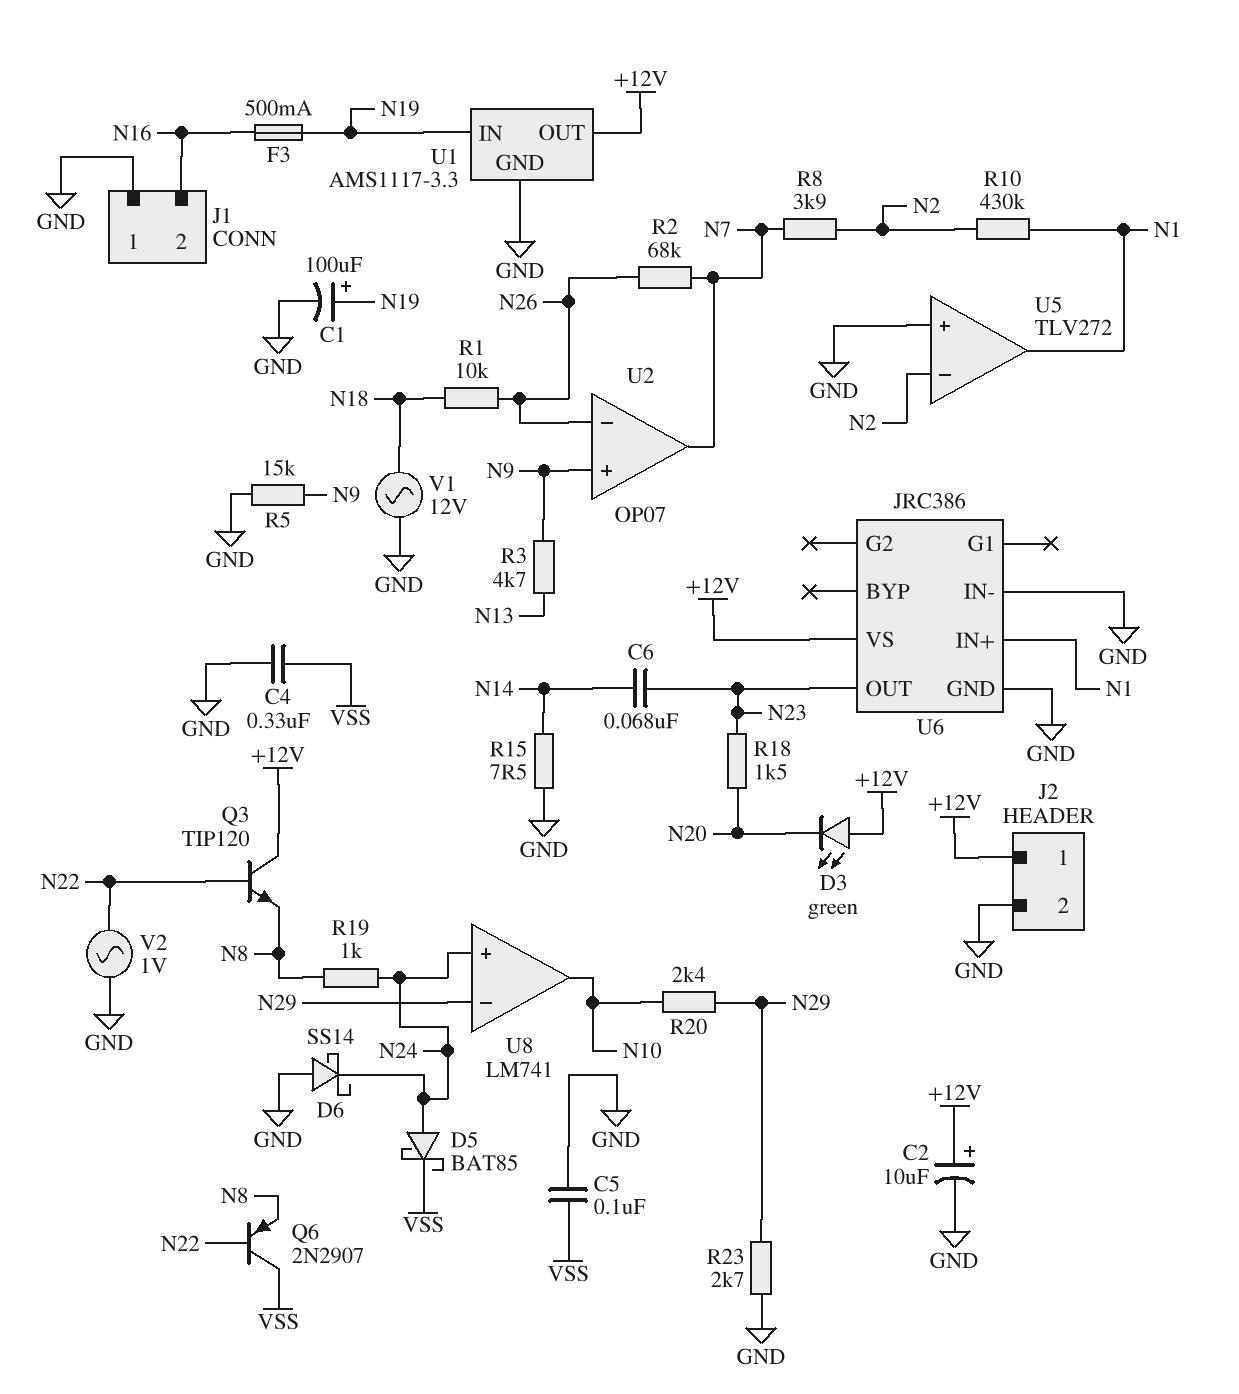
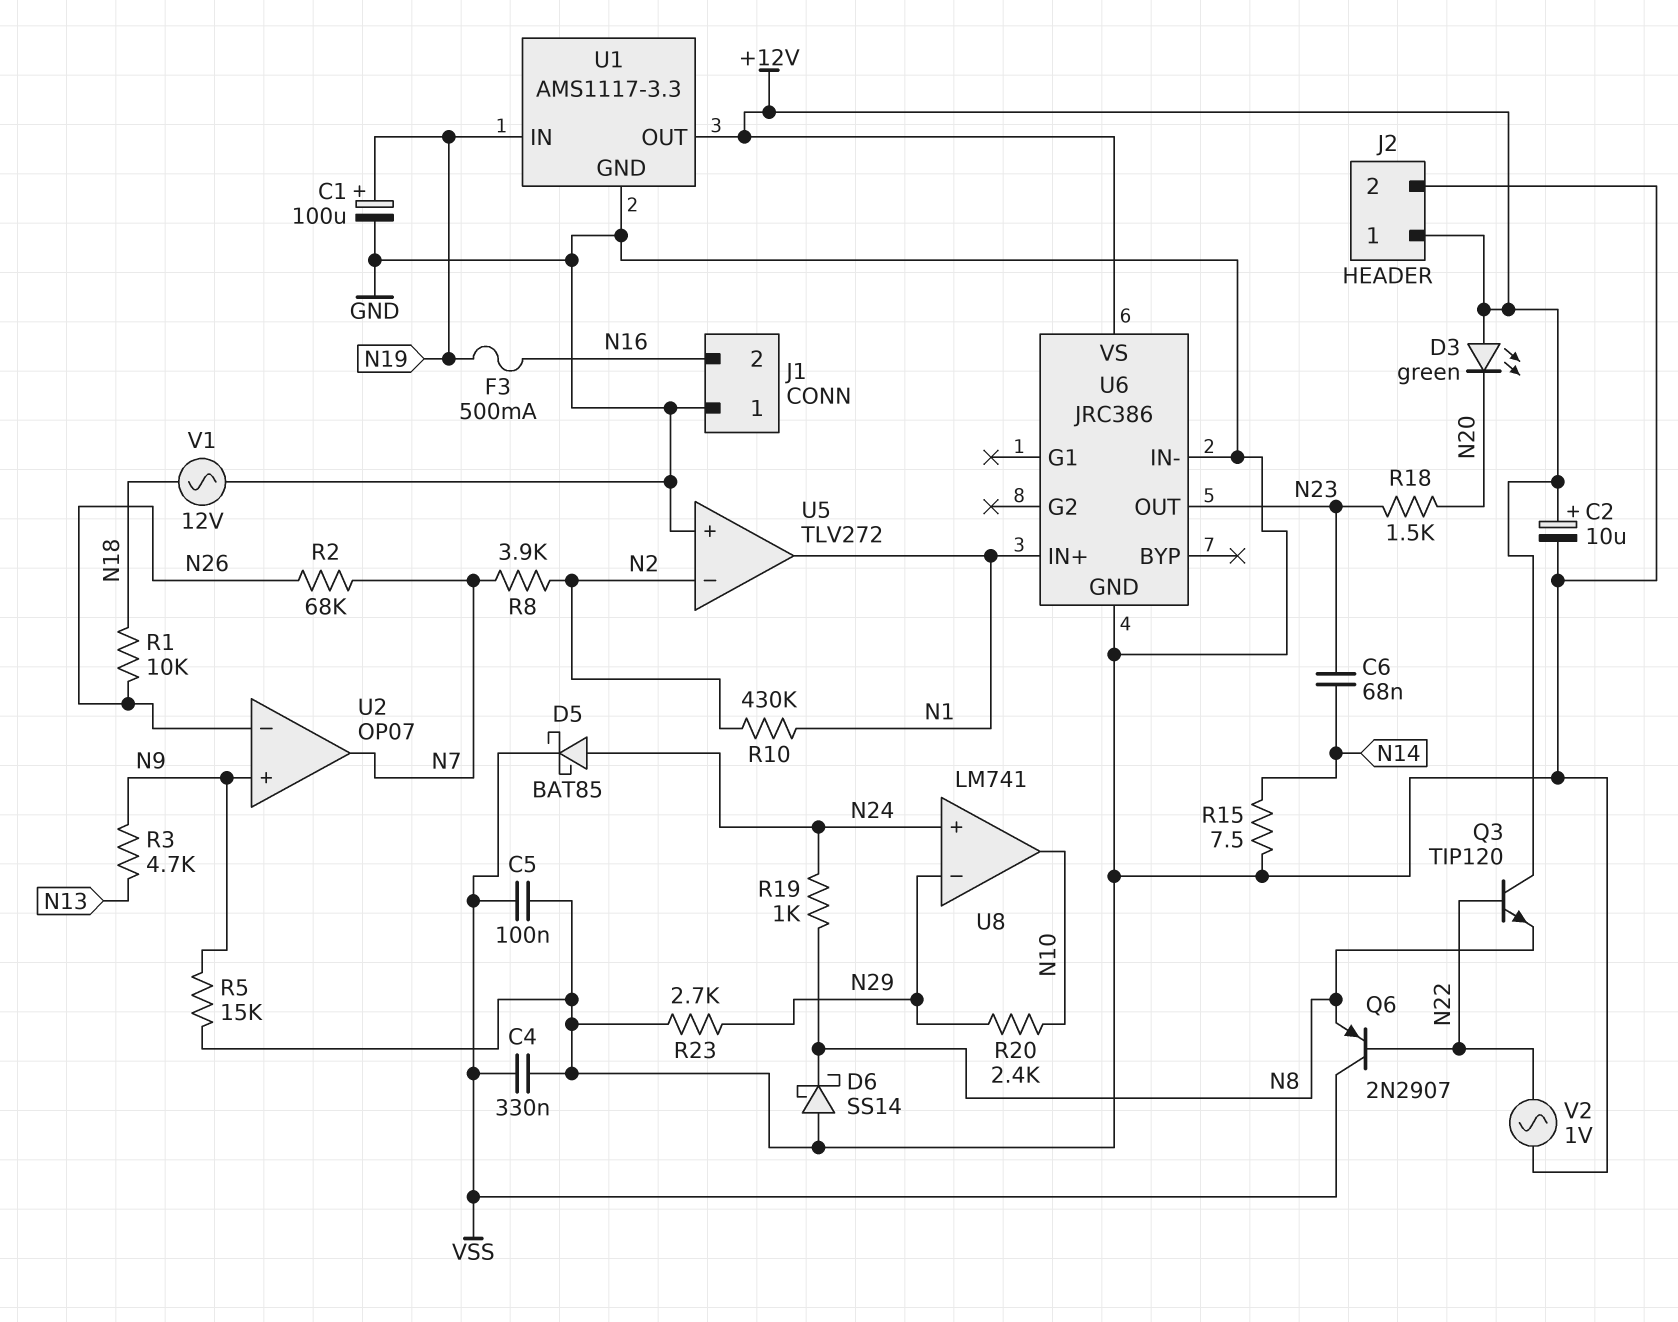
D6: schottky SS14 (A GND, K N24) -> schottky SS14 (A GND, K N8)

